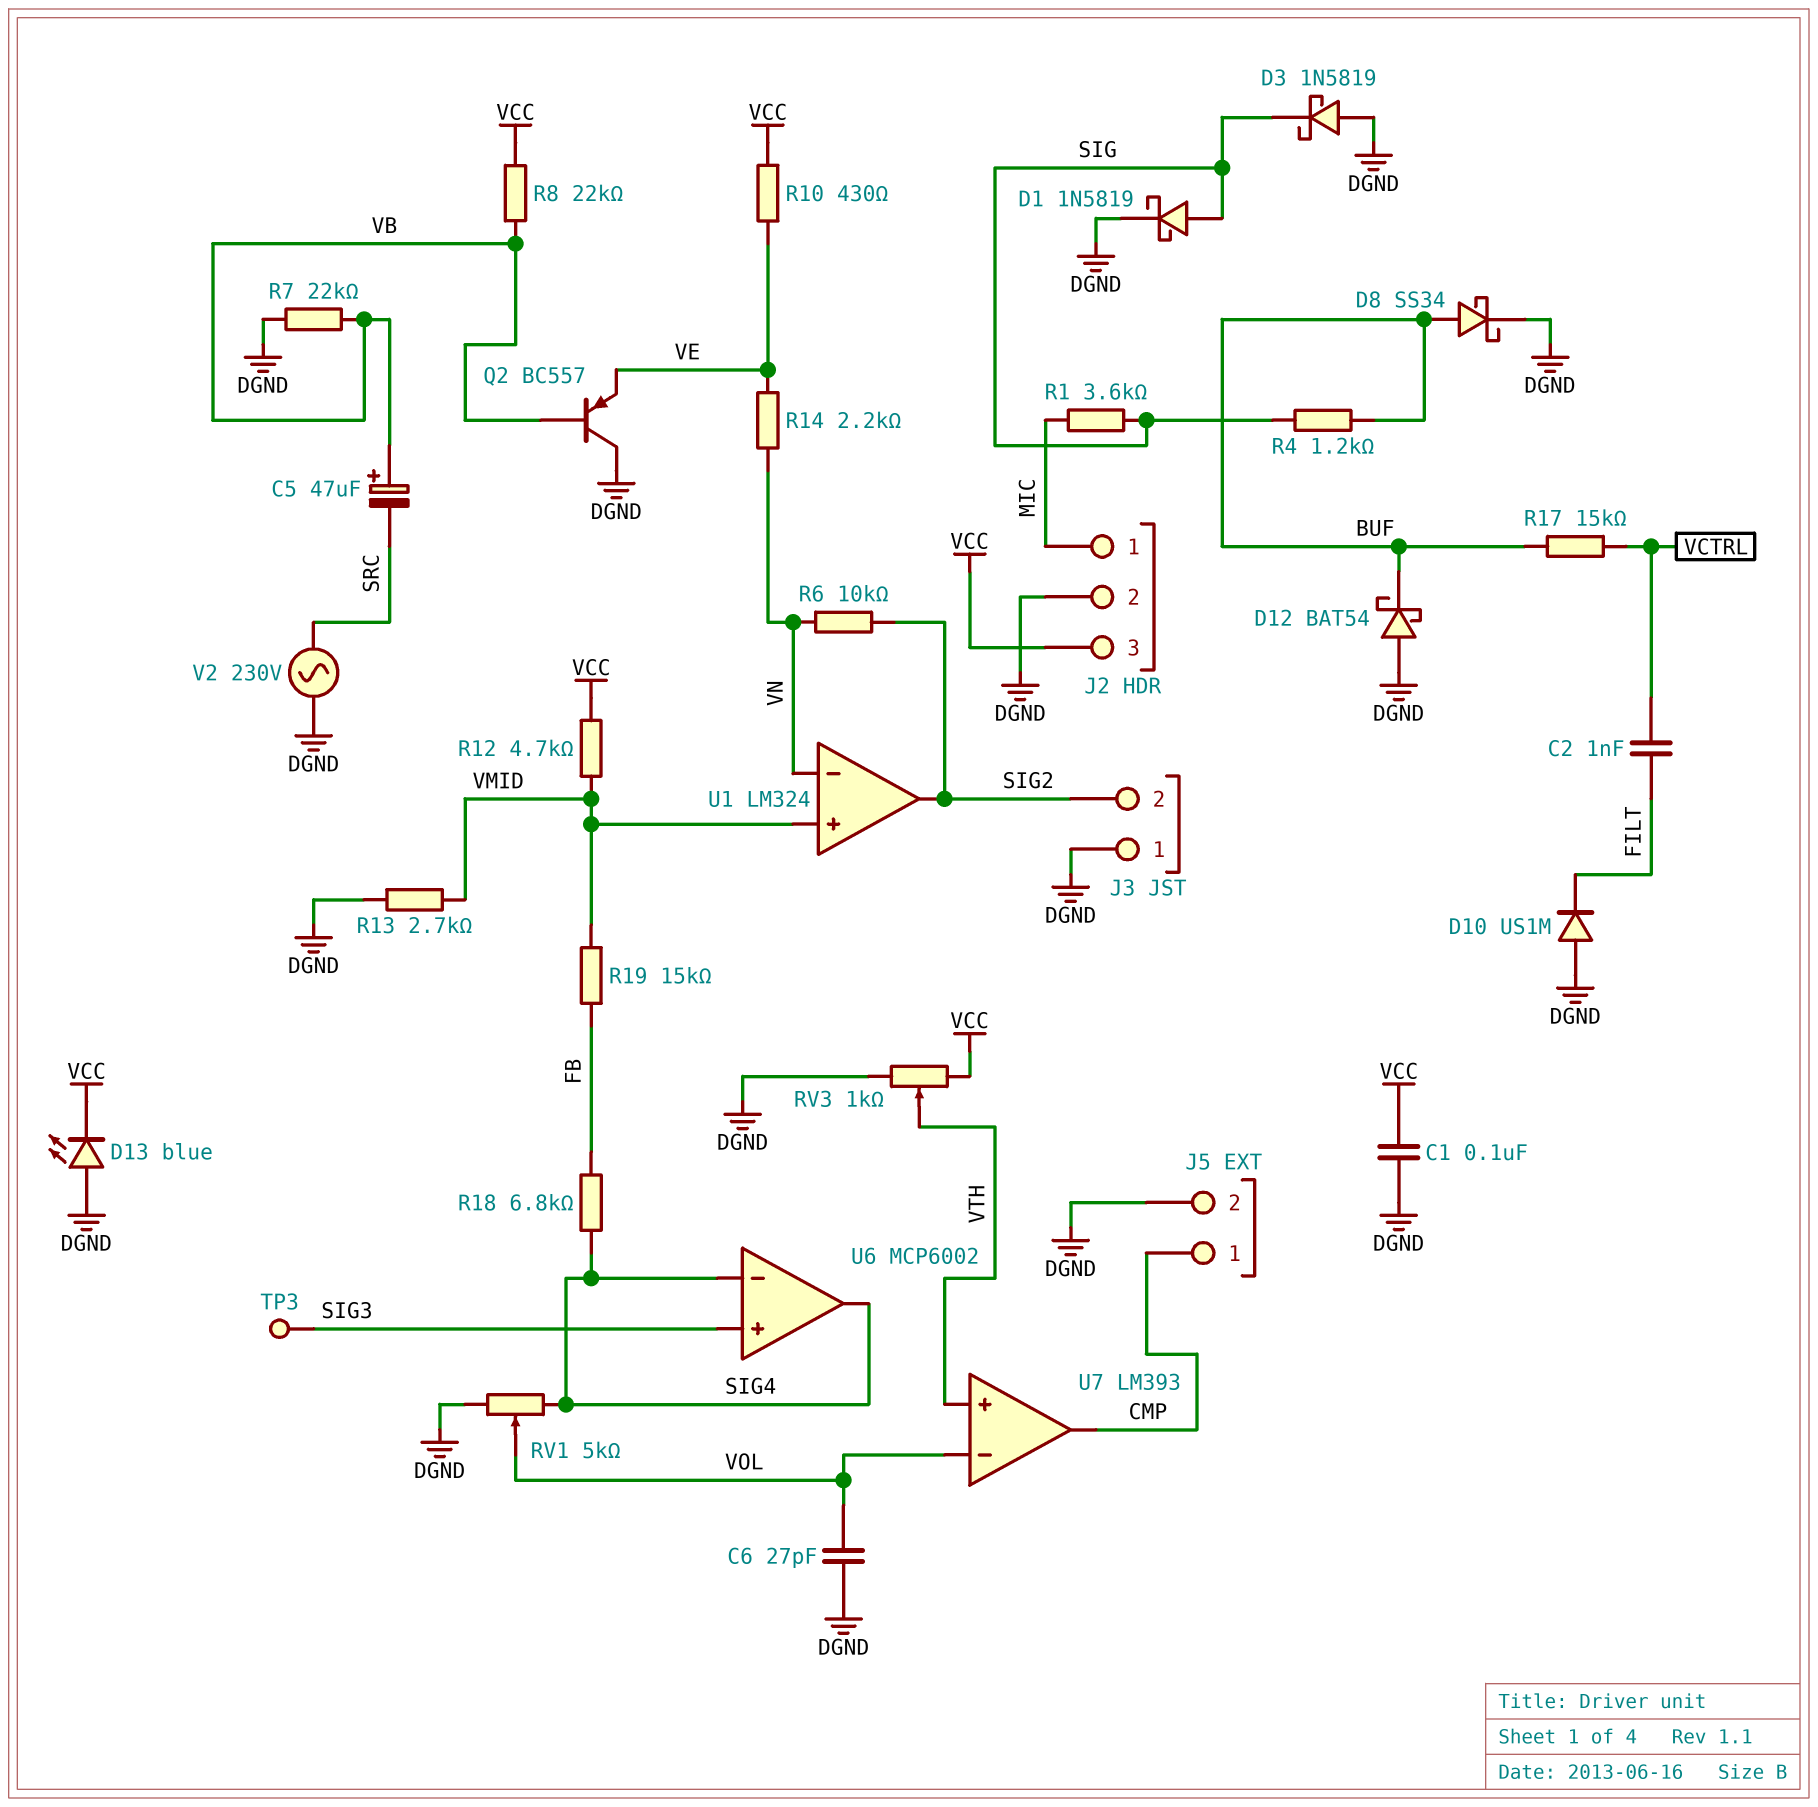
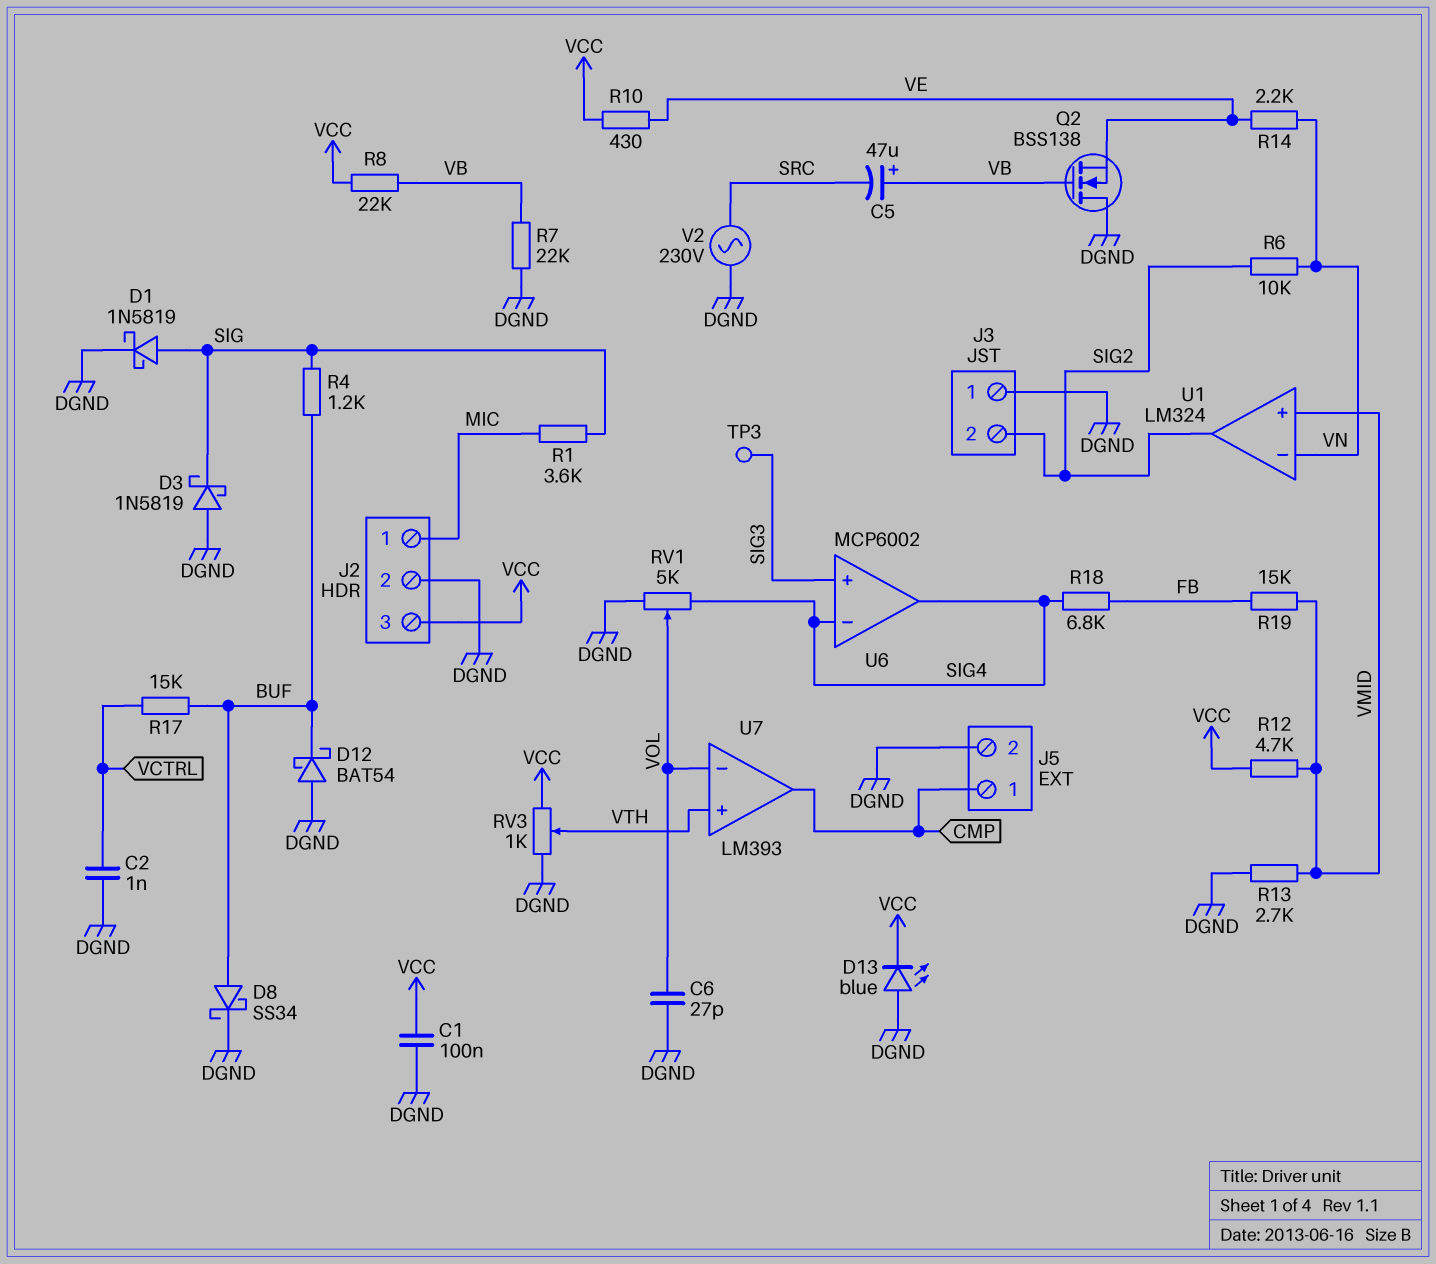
C2: 1nF (FILT, VCTRL) -> 1nF (DGND, VCTRL)
D10: diode US1M (A DGND, K FILT) -> none
Q2: PNP BC557 (B VB, C DGND, E VE) -> NMOS BSS138 (G VB, D DGND, S VE)

